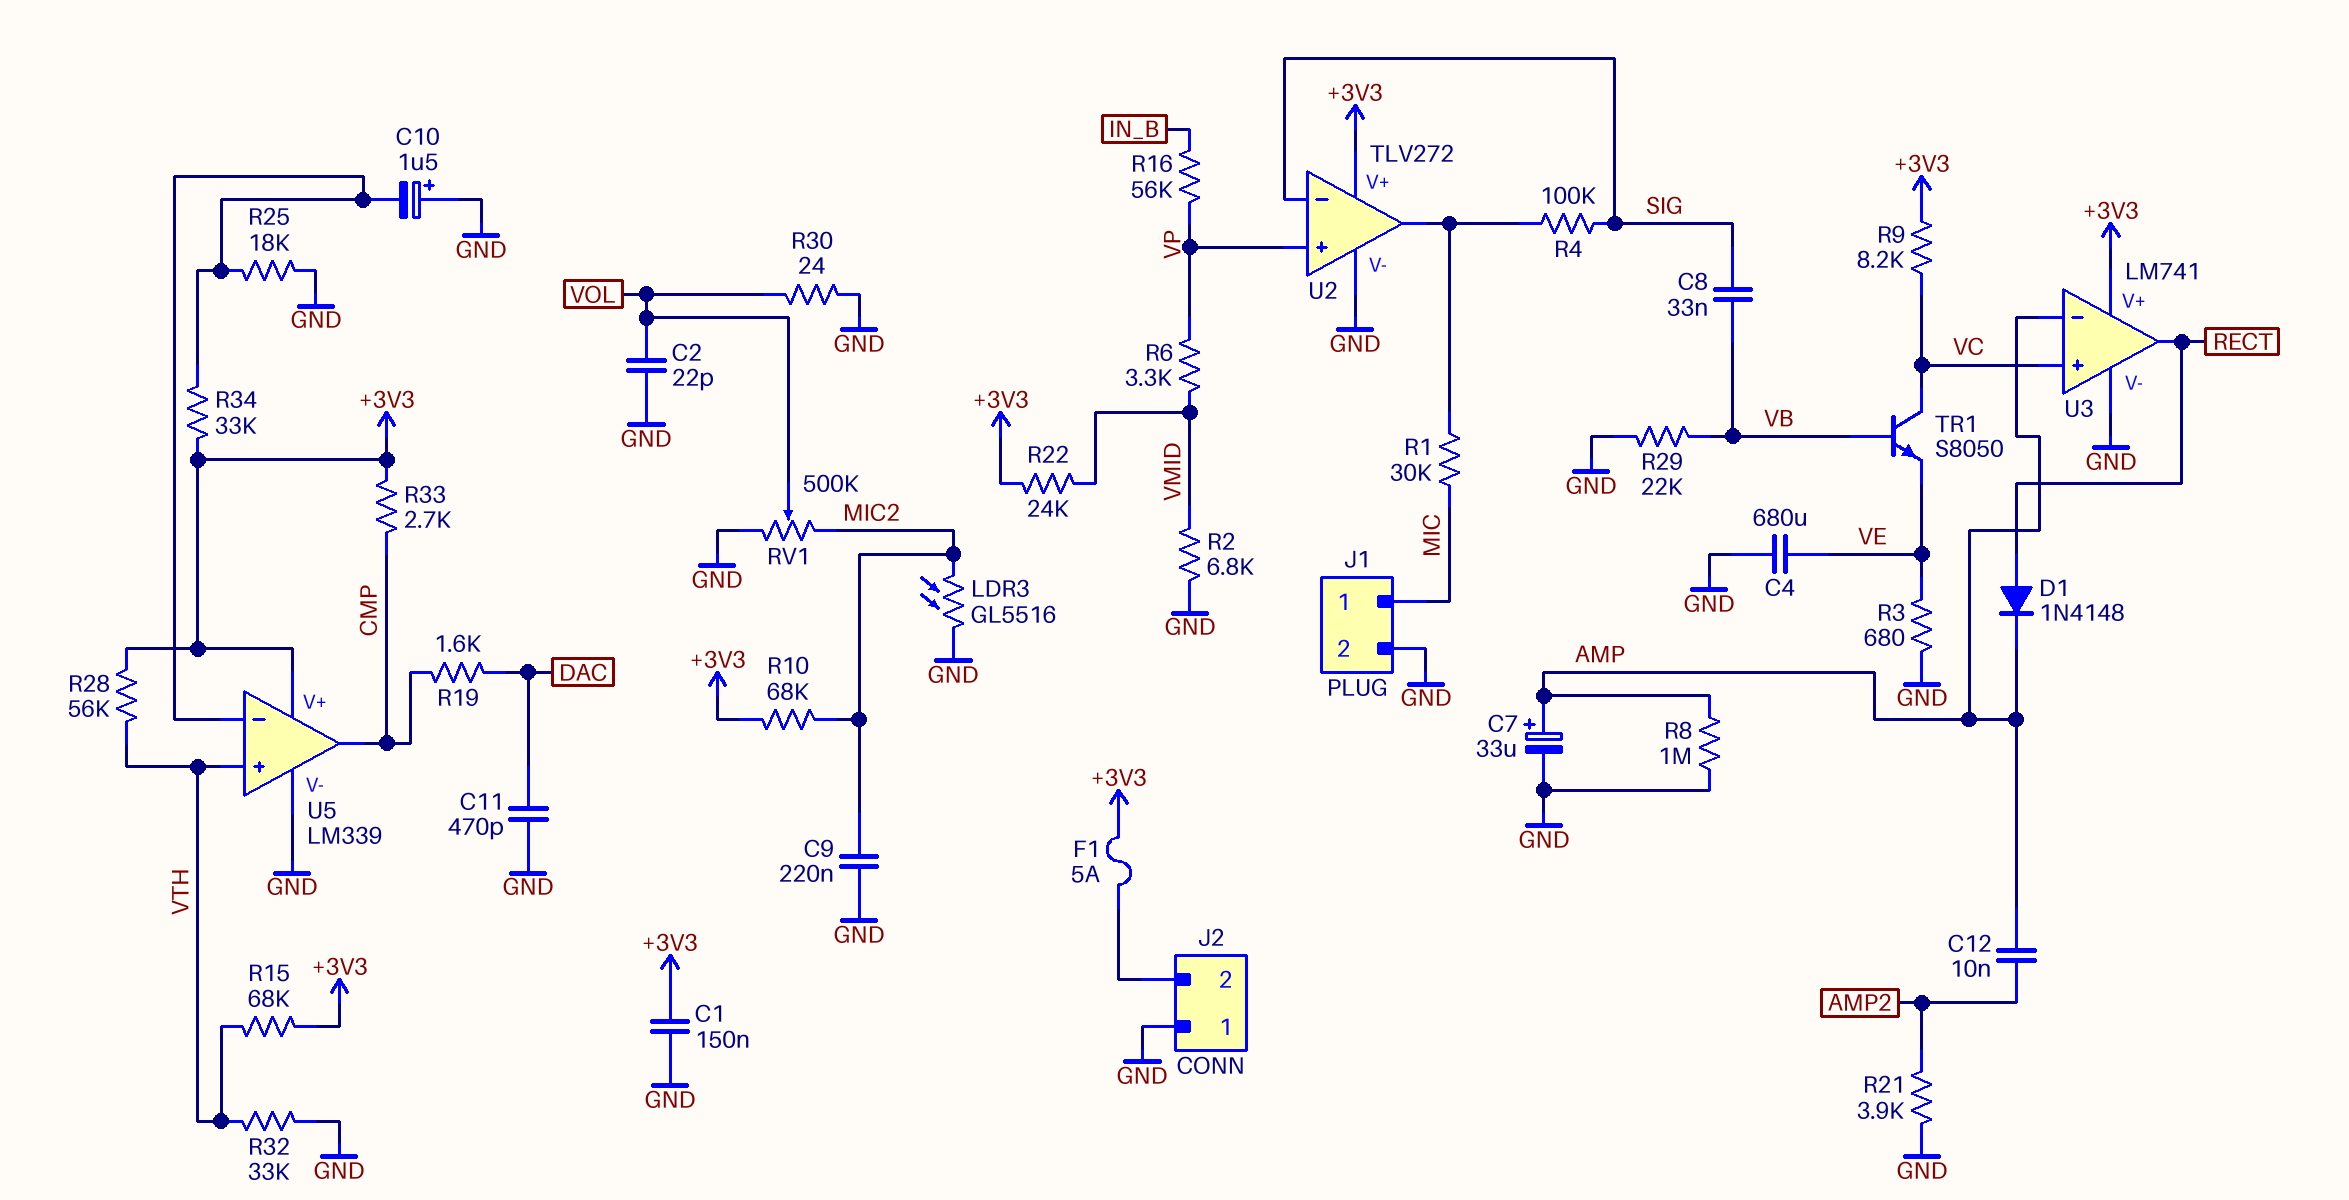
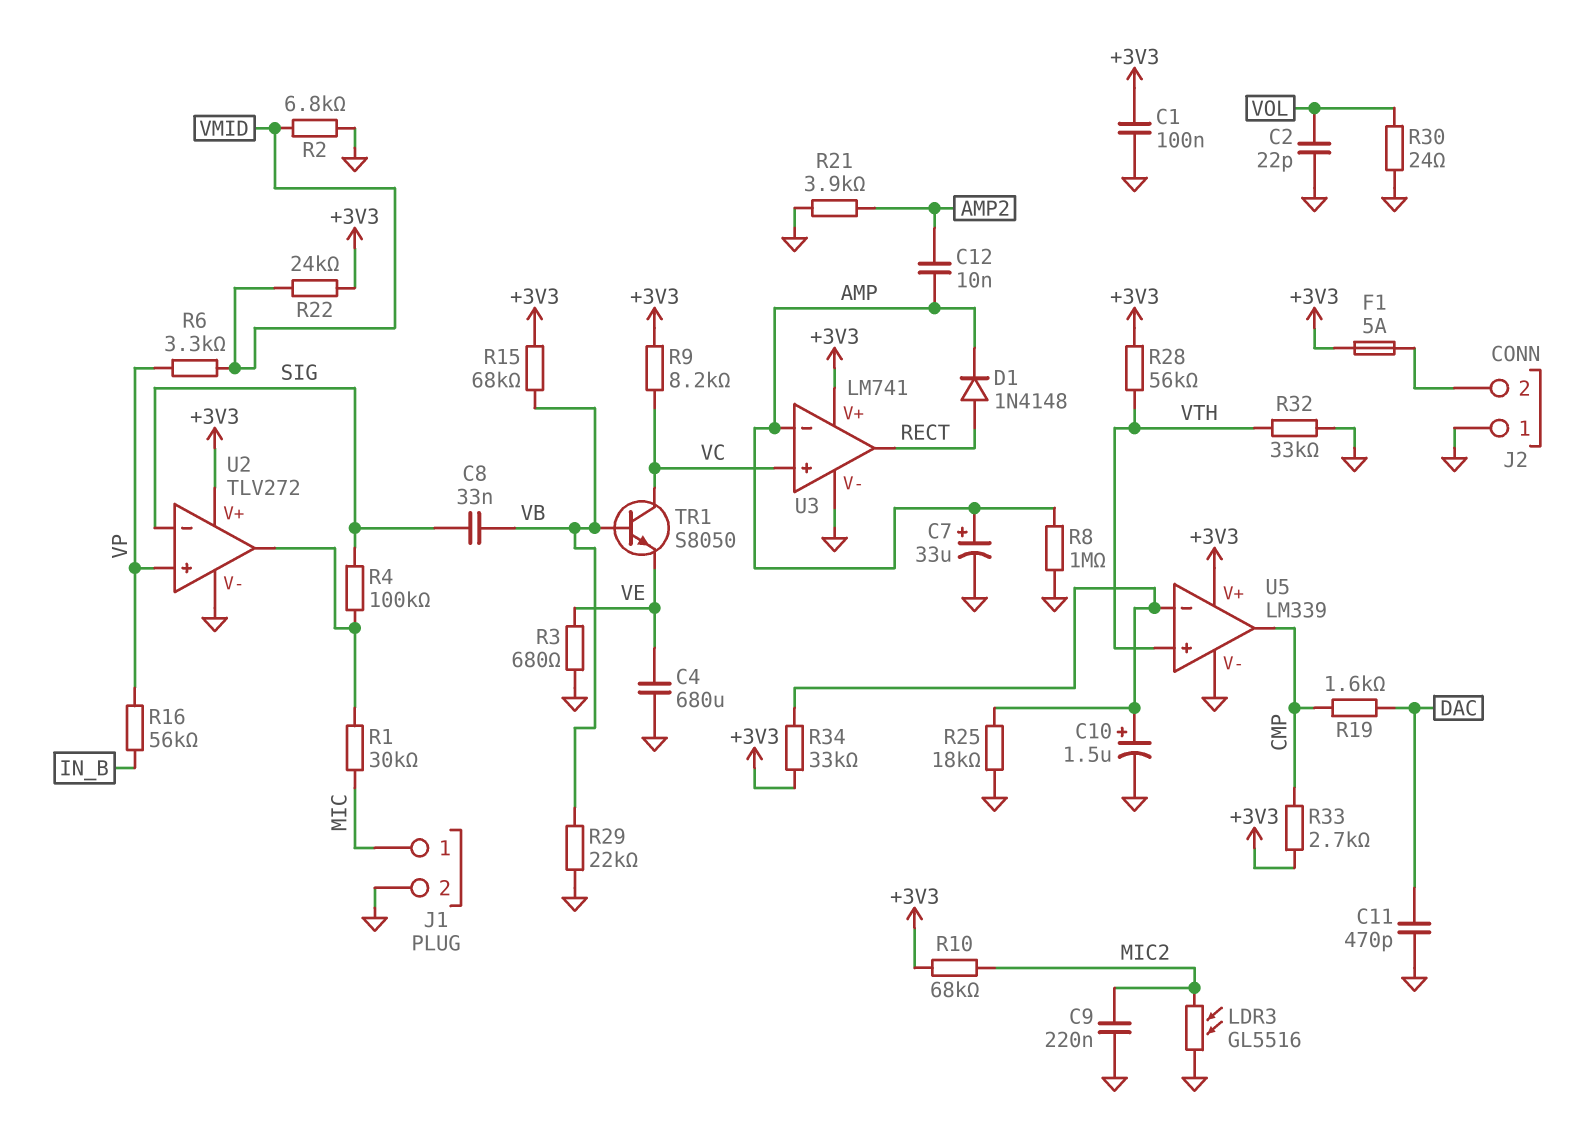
C1: 150nF (+3V3, GND) -> 100nF (+3V3, GND)
C10: 1.5uF (plus GND, minus U5/in-) -> 1.5uF (plus U5/in-, minus GND)
R15: 68k (+3V3, VTH) -> 68k (+3V3, VB)
RV1: 500k (GND, MIC2, wiper VOL) -> none

